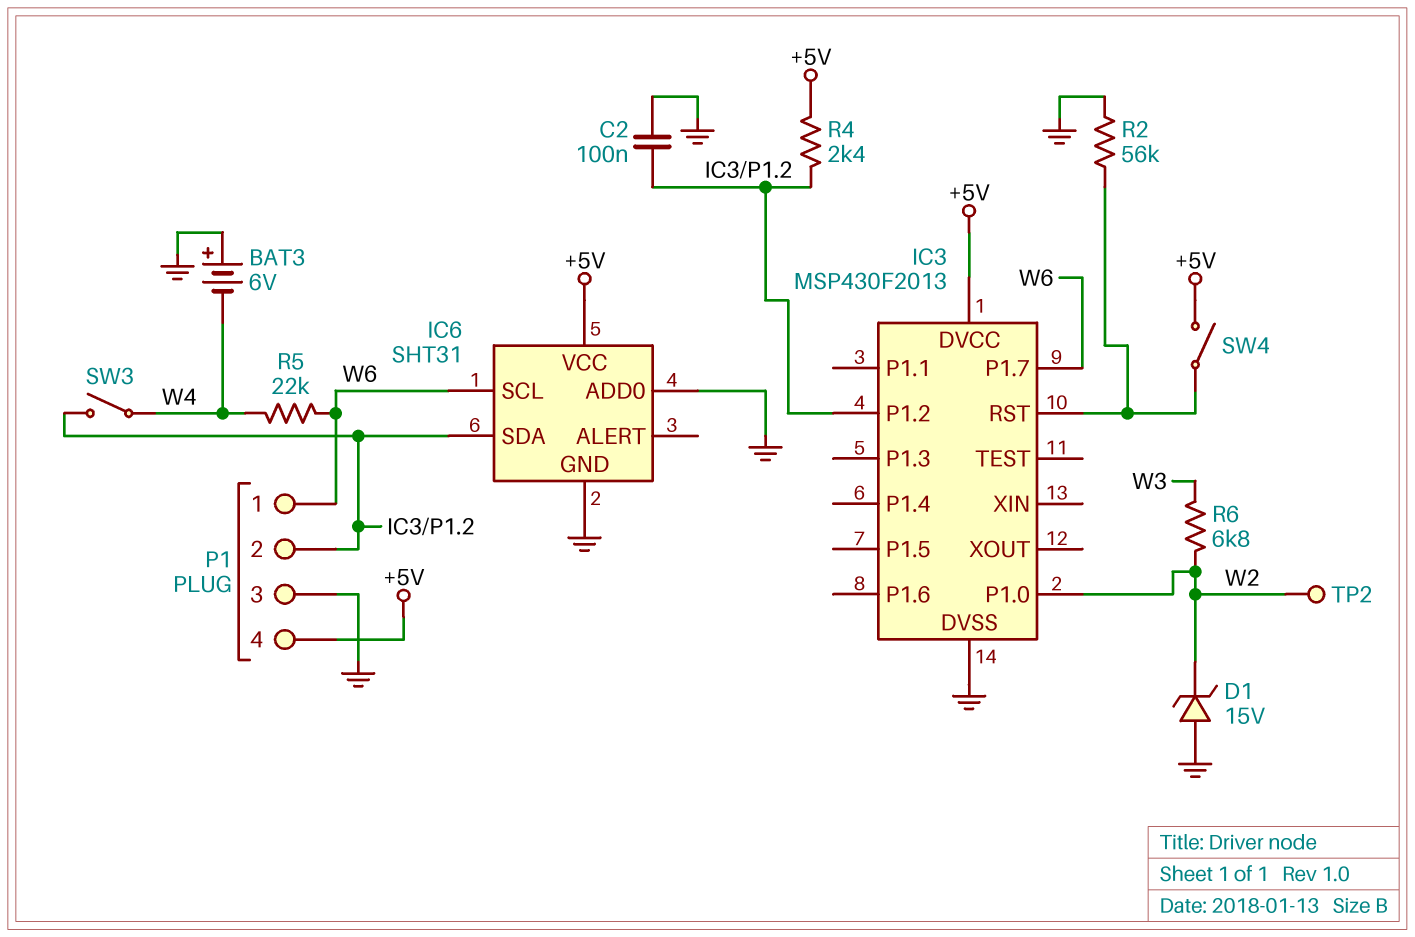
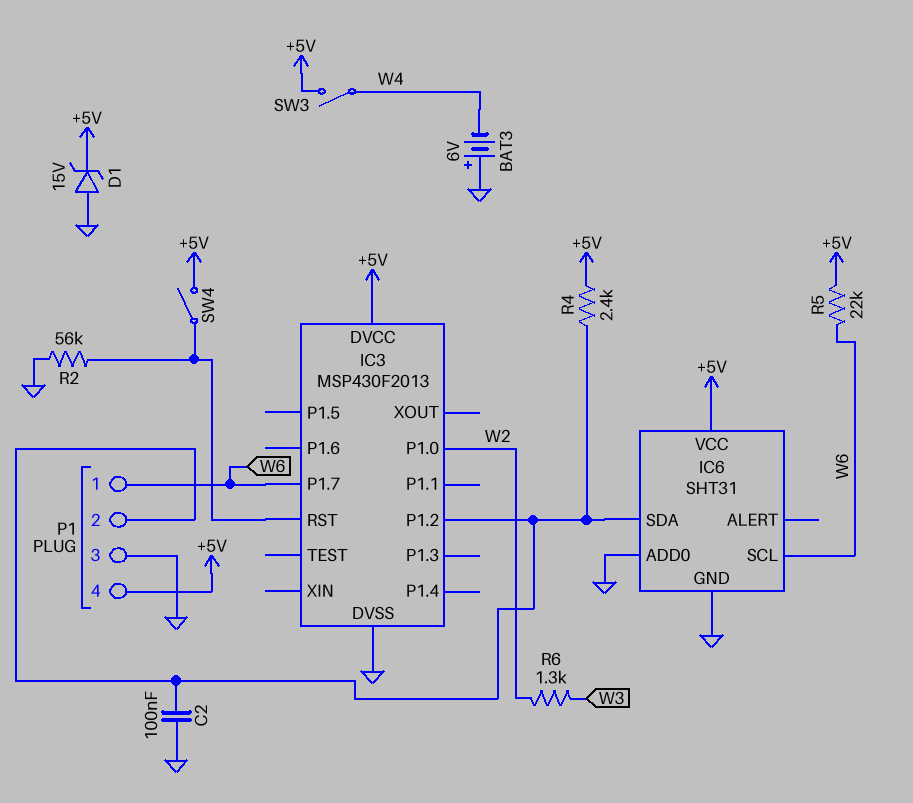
D1: zener 15V (A GND, K W2) -> zener 15V (A GND, K +5V)
R5: 22k (W4, W6) -> 22k (+5V, W6)
R6: 6.8k (W2, W3) -> 1.3k (W2, W3)
SW3: switch (IC3/P1.2, W4) -> switch (+5V, W4)
TP2: test point (W2) -> none

